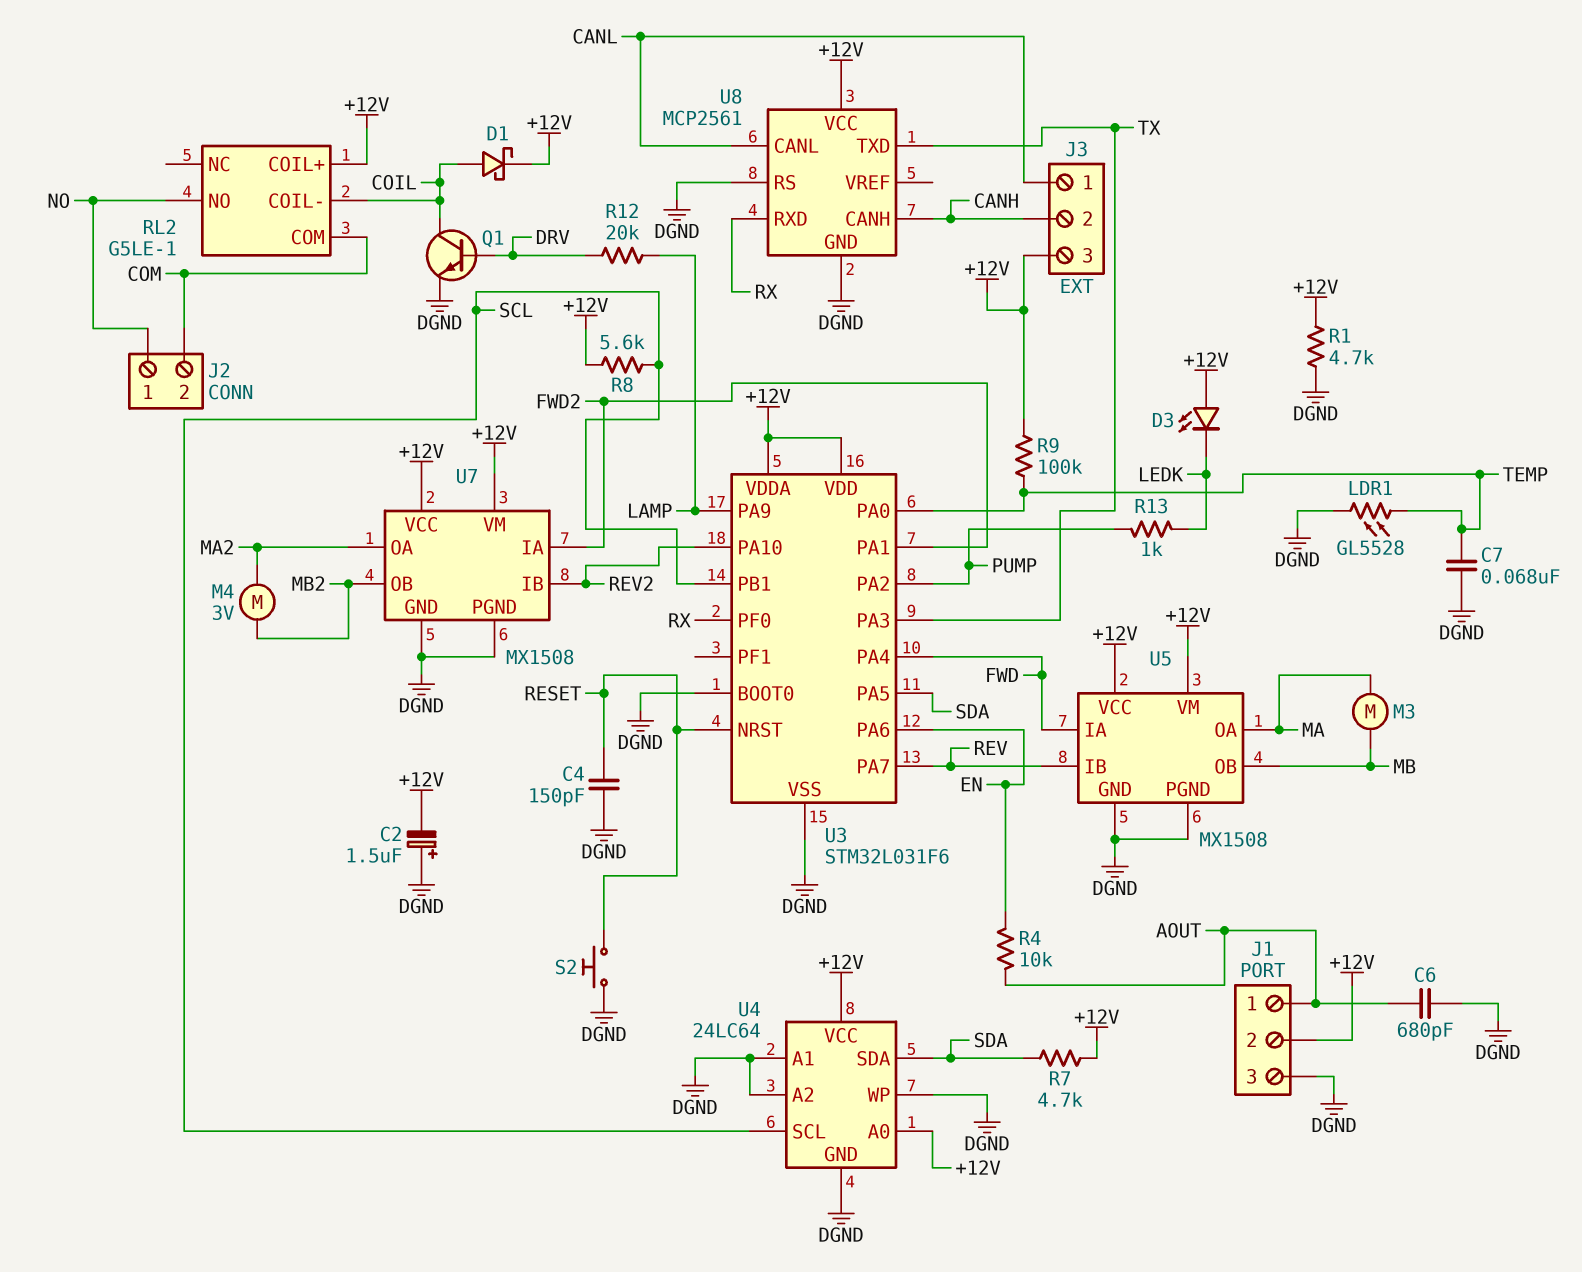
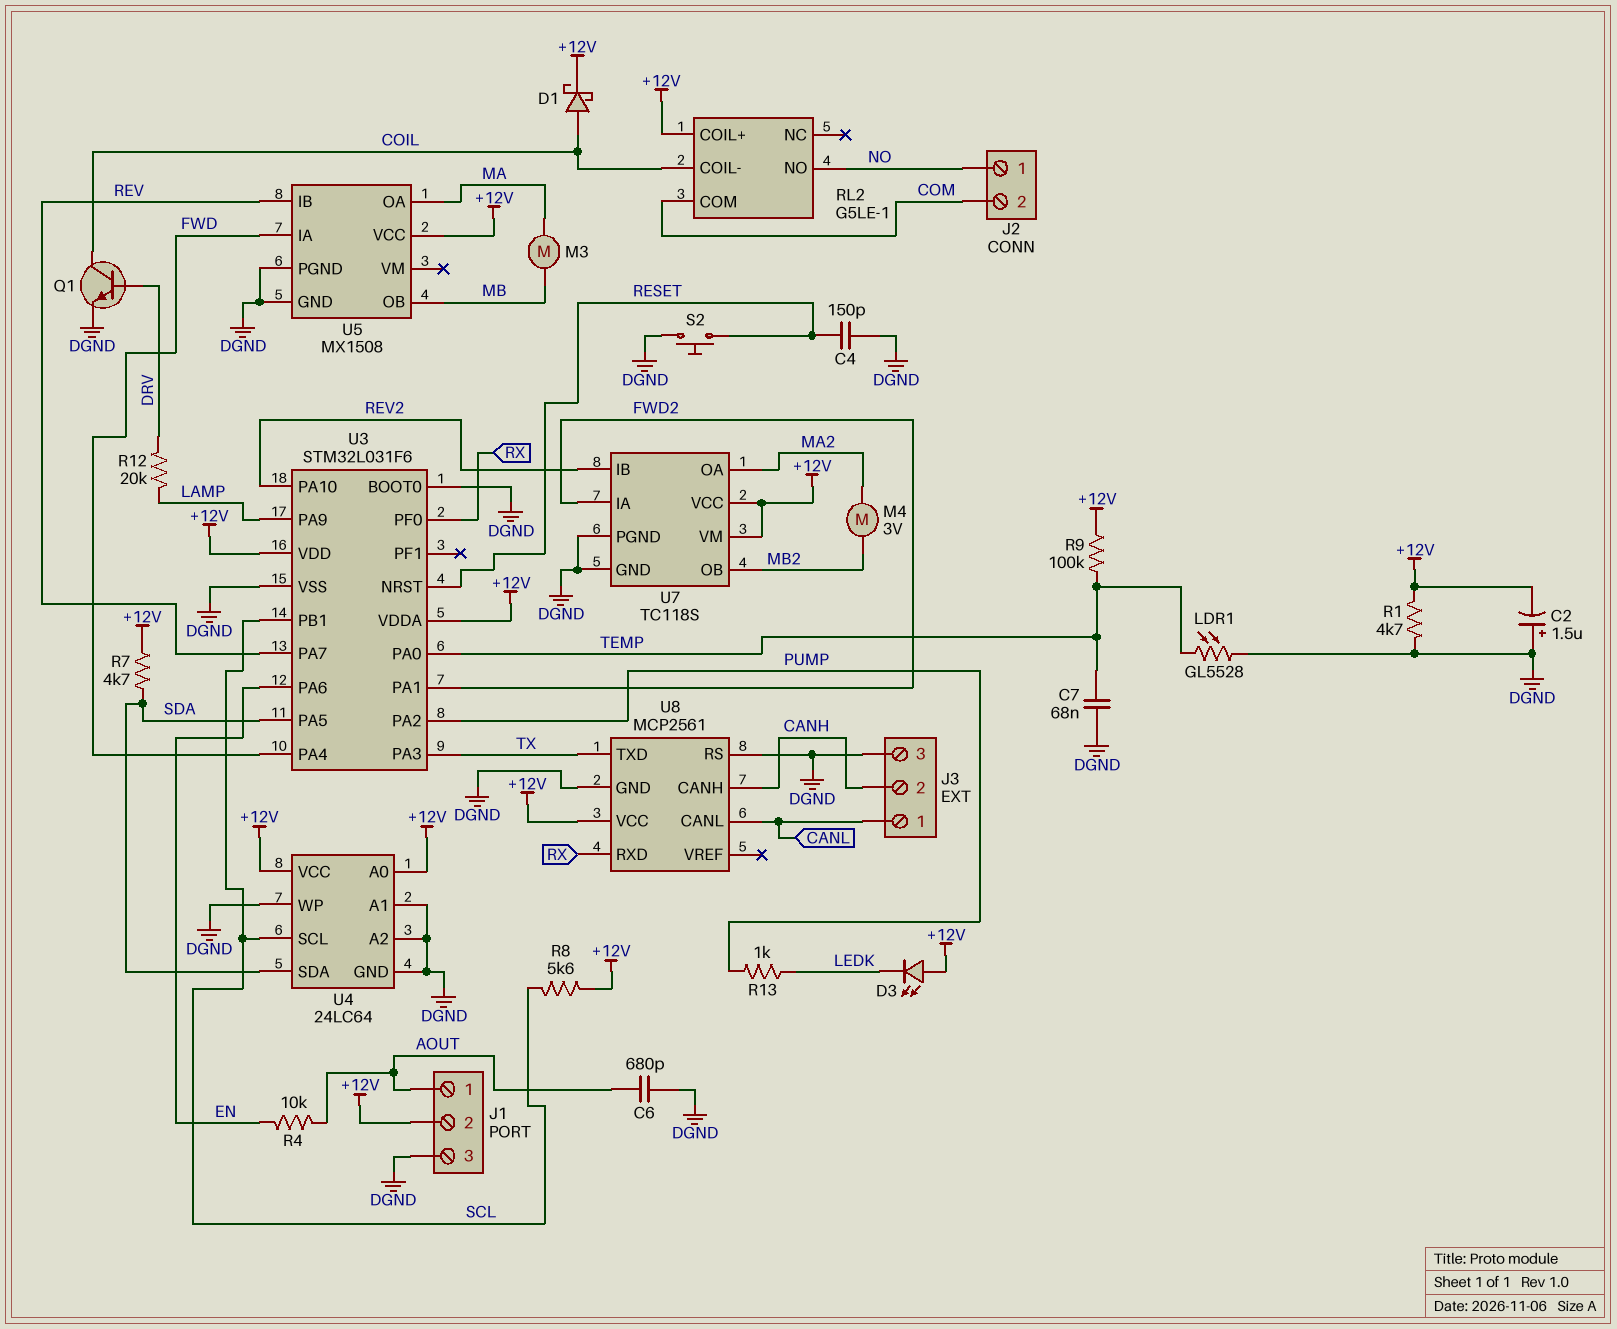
J3 pin 3: +12V -> DGND
U5 pin VM: +12V -> none
U7: MX1508 -> TC118S

